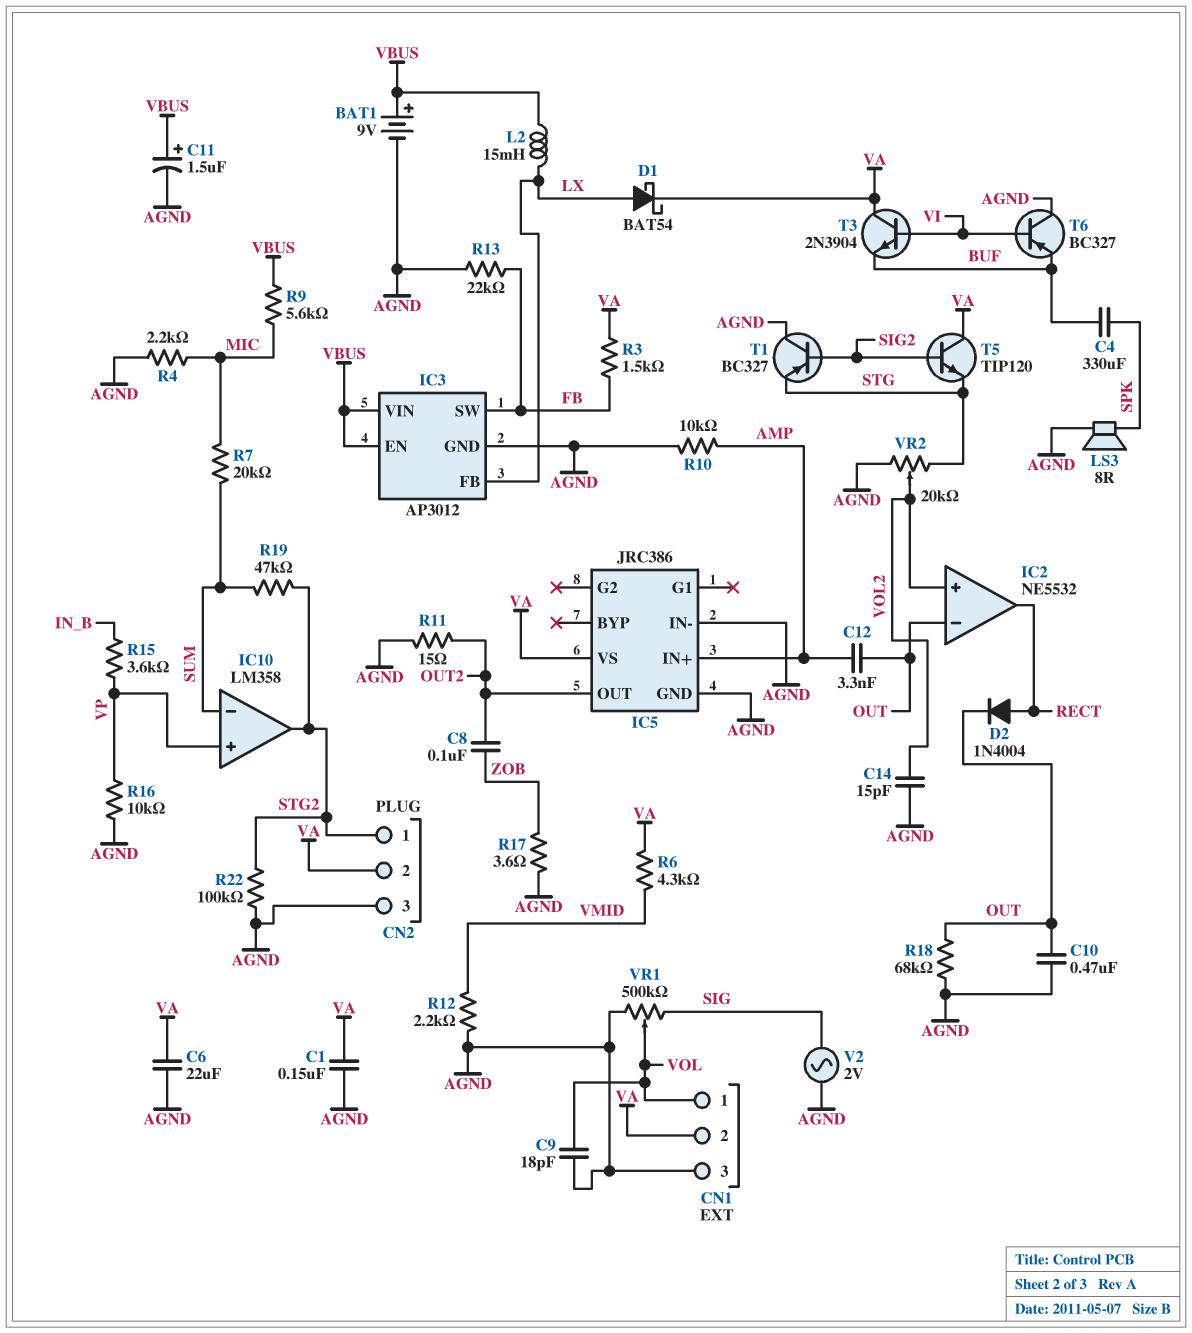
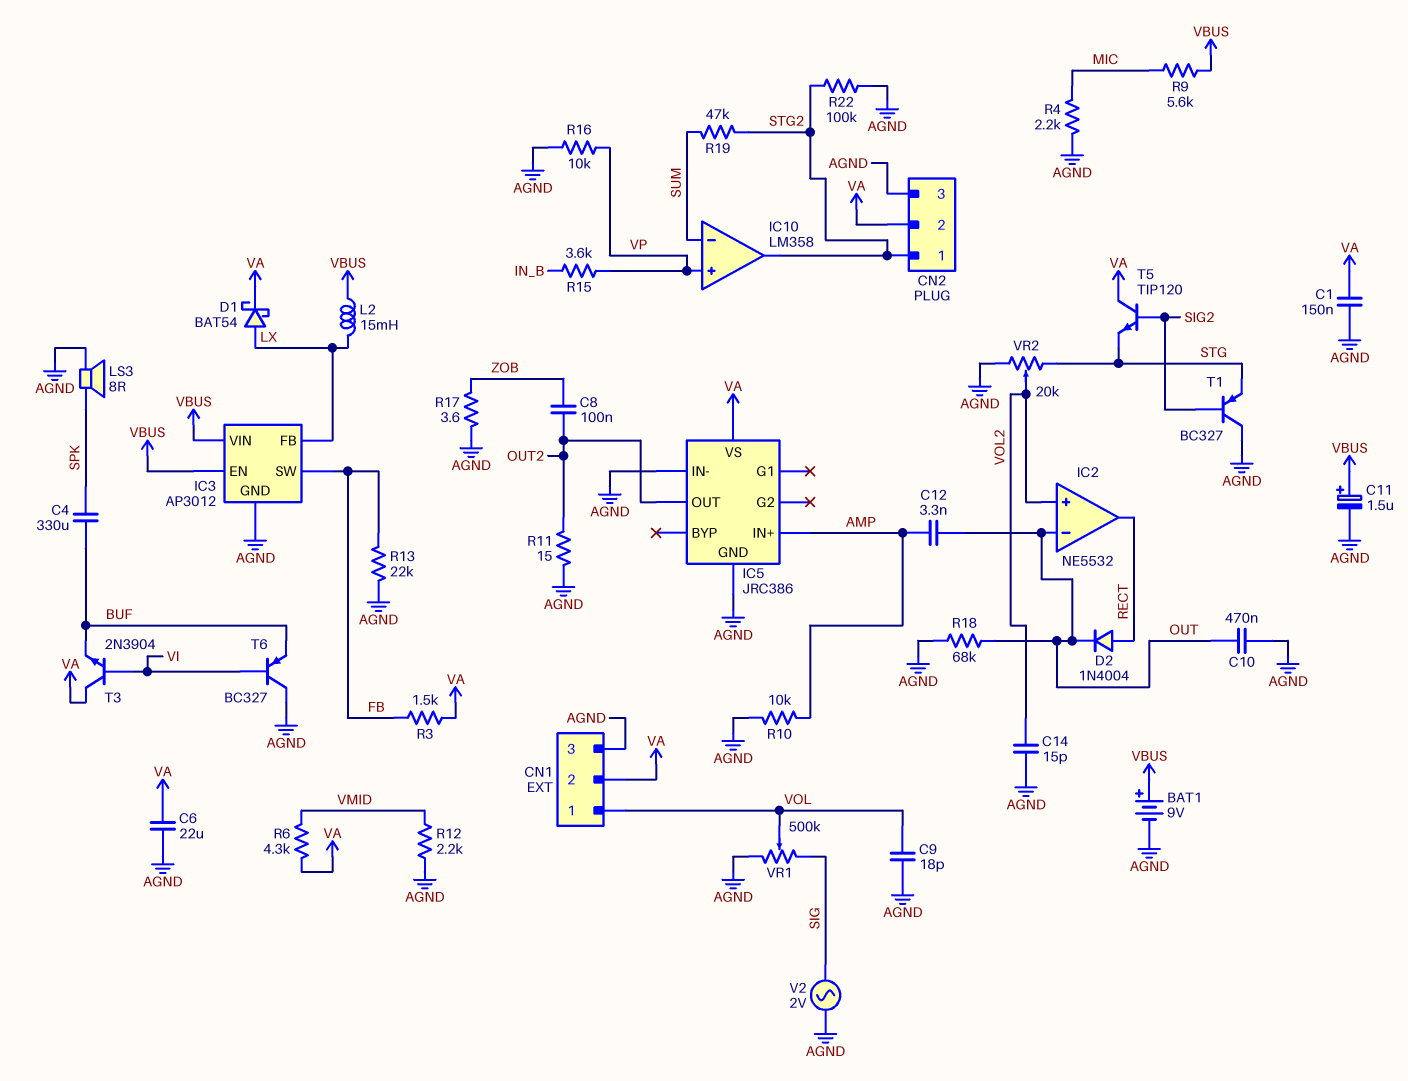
R7: 20k (MIC, SUM) -> none

